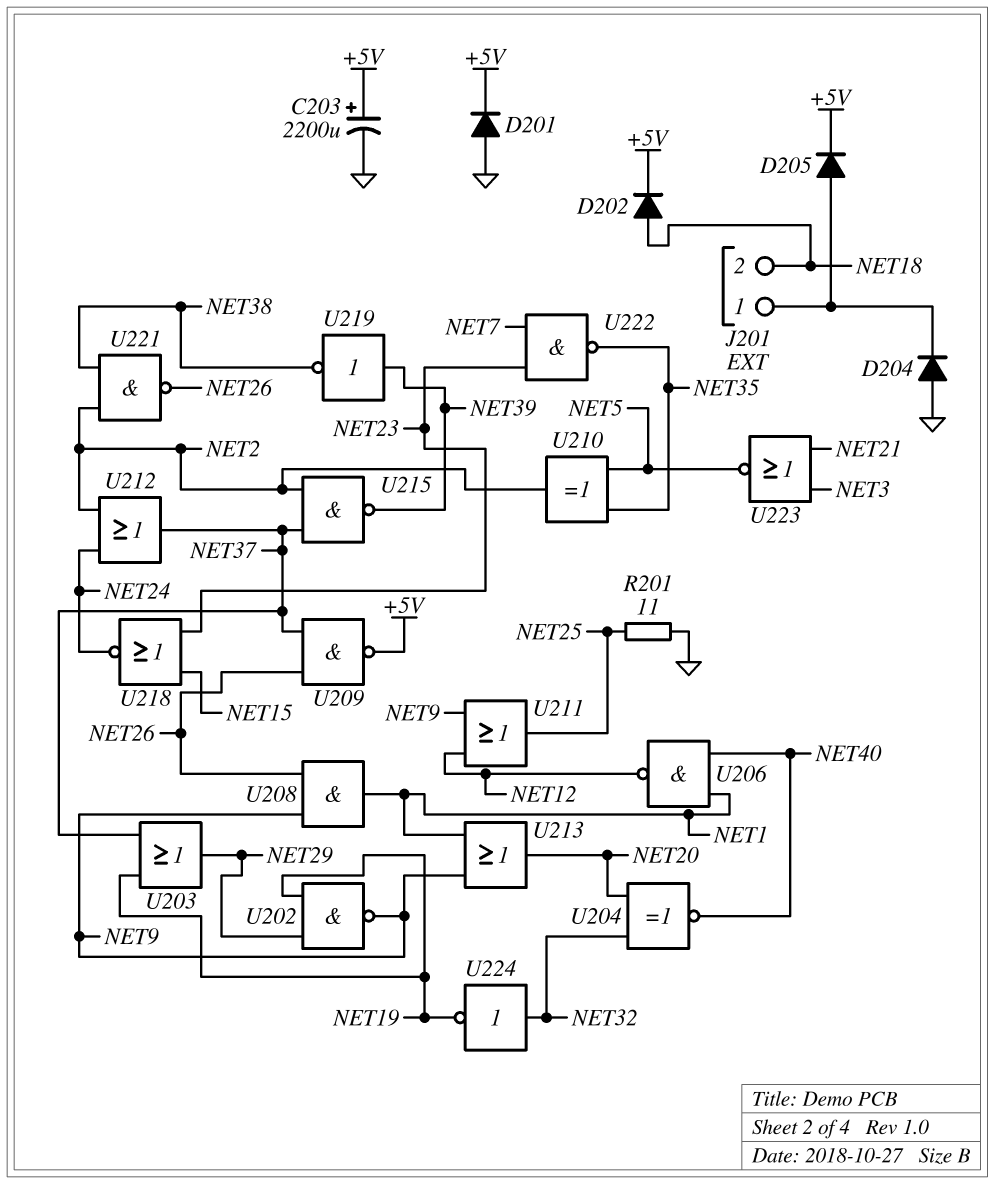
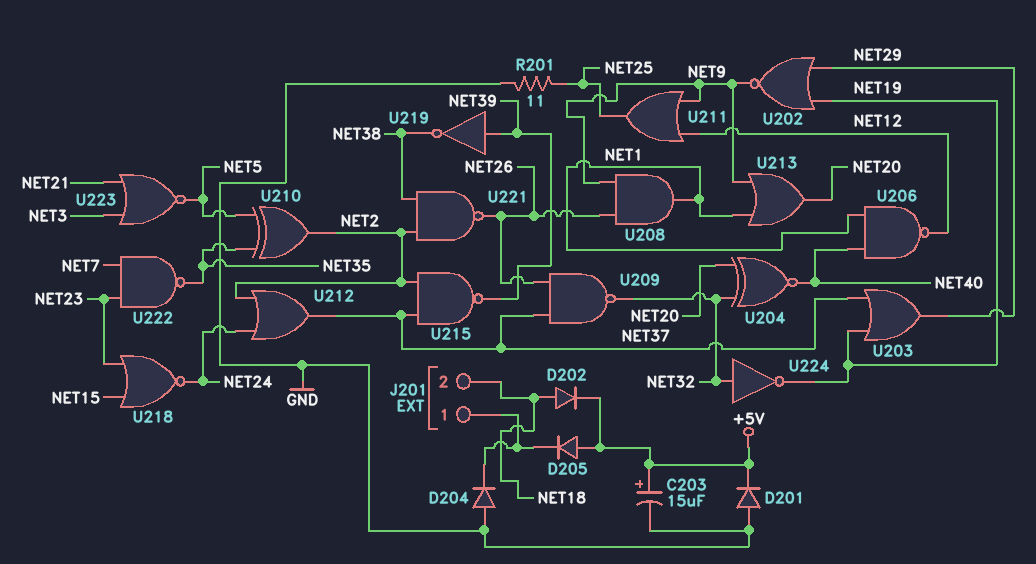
C203: 2200uF (plus +5V, minus GND) -> 15uF (plus +5V, minus GND)
D205: diode (A J201/1, K +5V) -> diode (A +5V, K J201/1)
U202: NAND (in NET19, in NET29, out NET9) -> NOR (in NET19, in NET29, out NET9)
U209: NAND (in NET26, in NET37, out +5V) -> NAND (in NET26, in NET37, out NET32)

